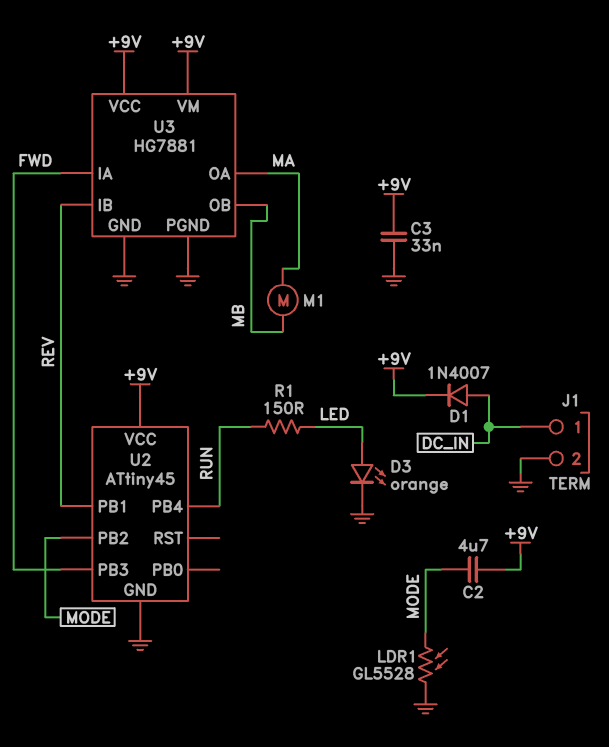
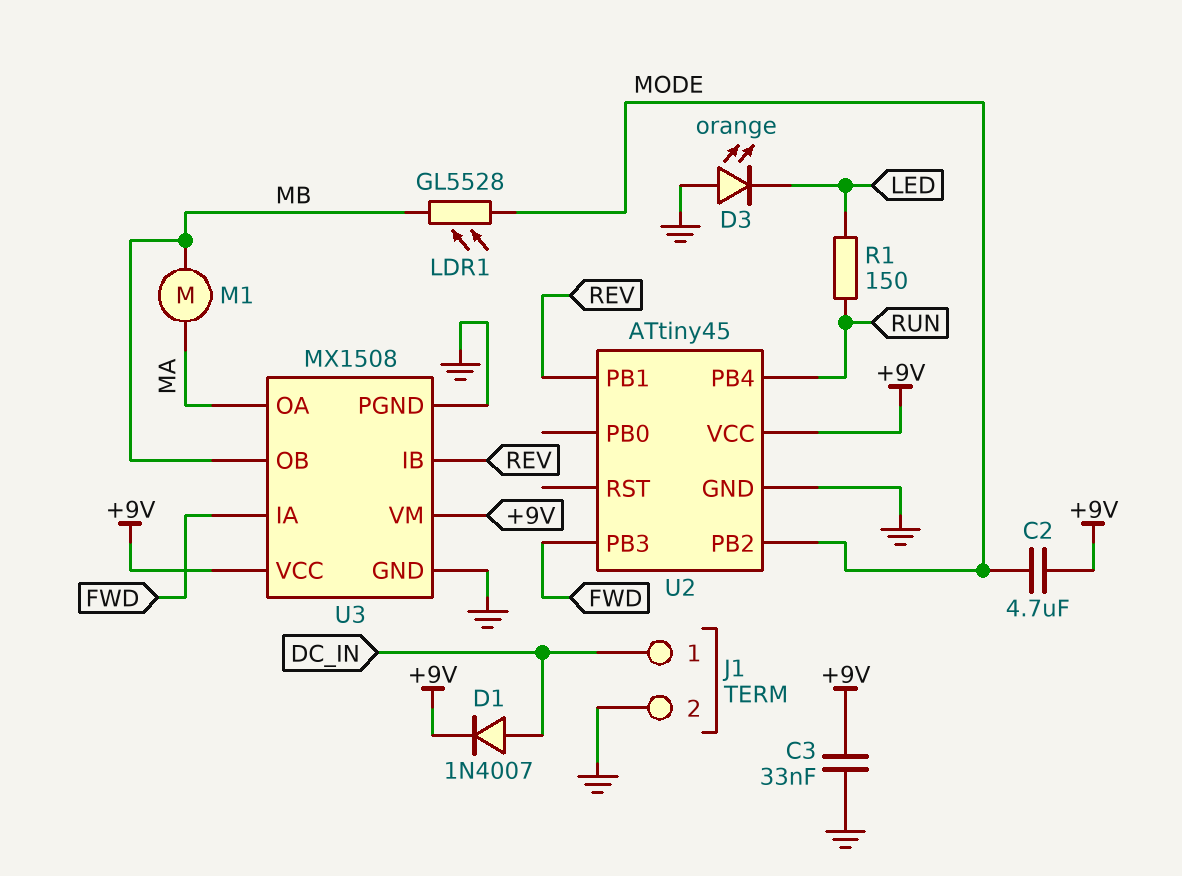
D3: LED orange (A LED, K GND) -> LED orange (A GND, K LED)
LDR1: GL5528 (GND, MODE) -> GL5528 (MB, MODE)
U3: HG7881 -> MX1508

